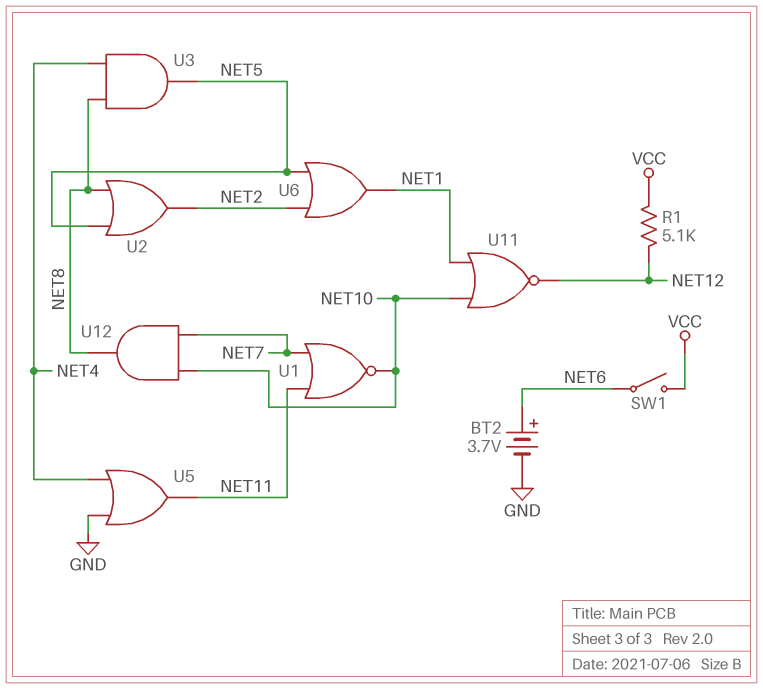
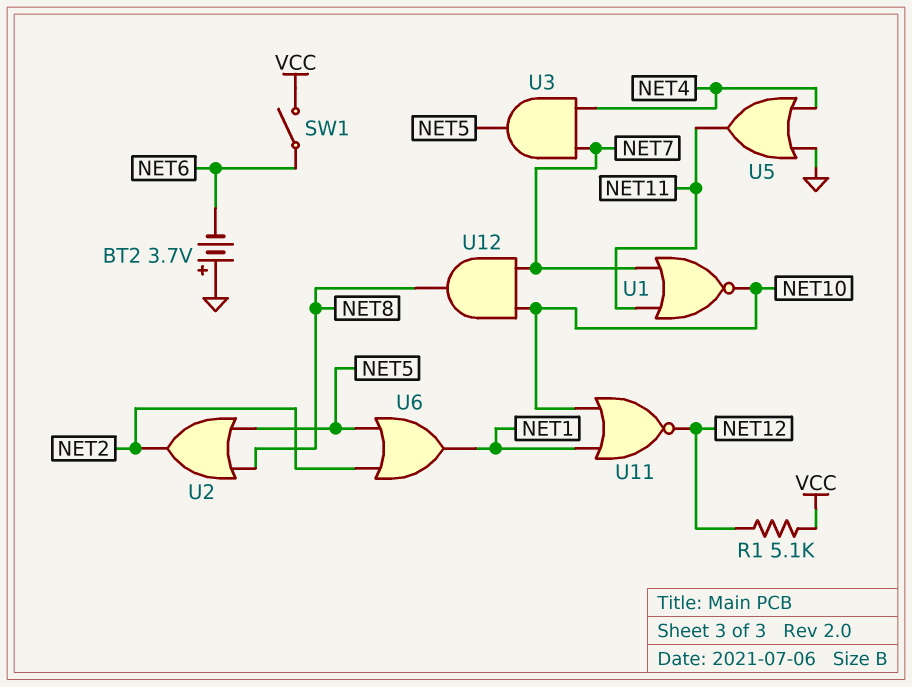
BT2: 3.7V (plus NET6, minus GND) -> 3.7V (plus GND, minus NET6)
U3: AND (in NET4, in NET8, out NET5) -> AND (in NET4, in NET7, out NET5)

